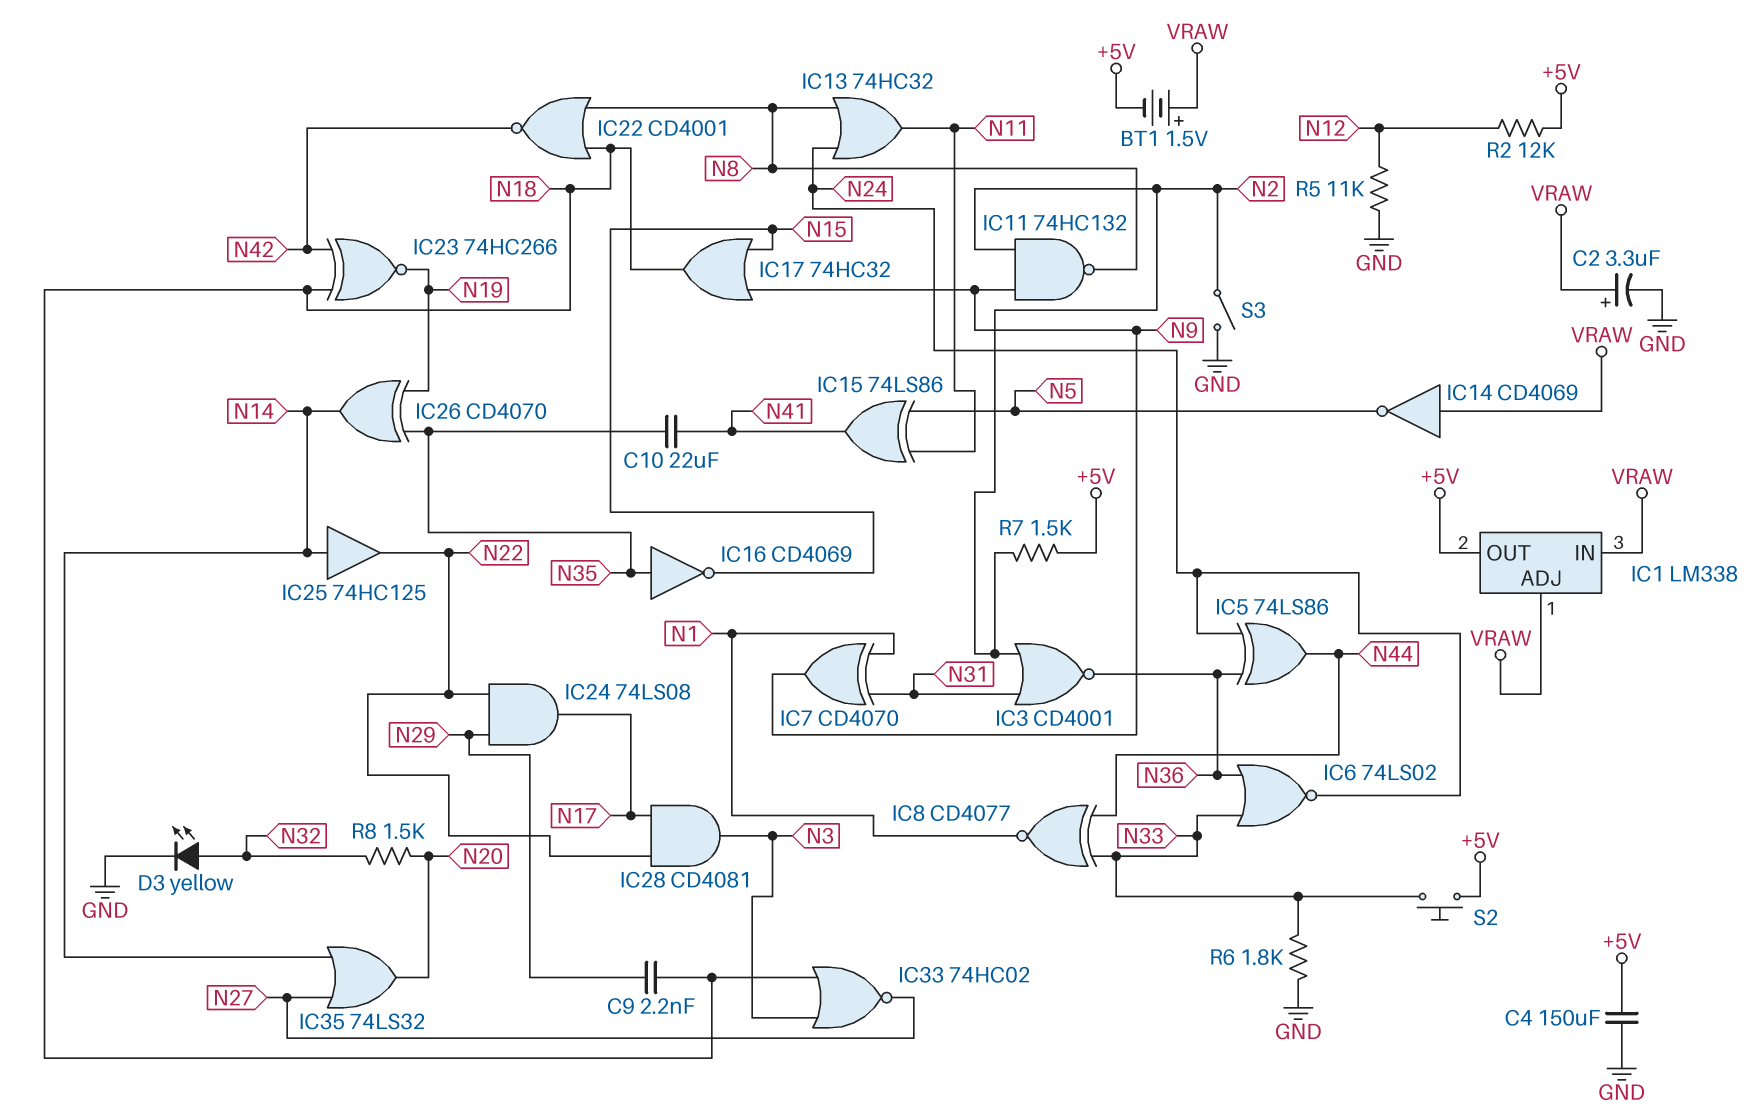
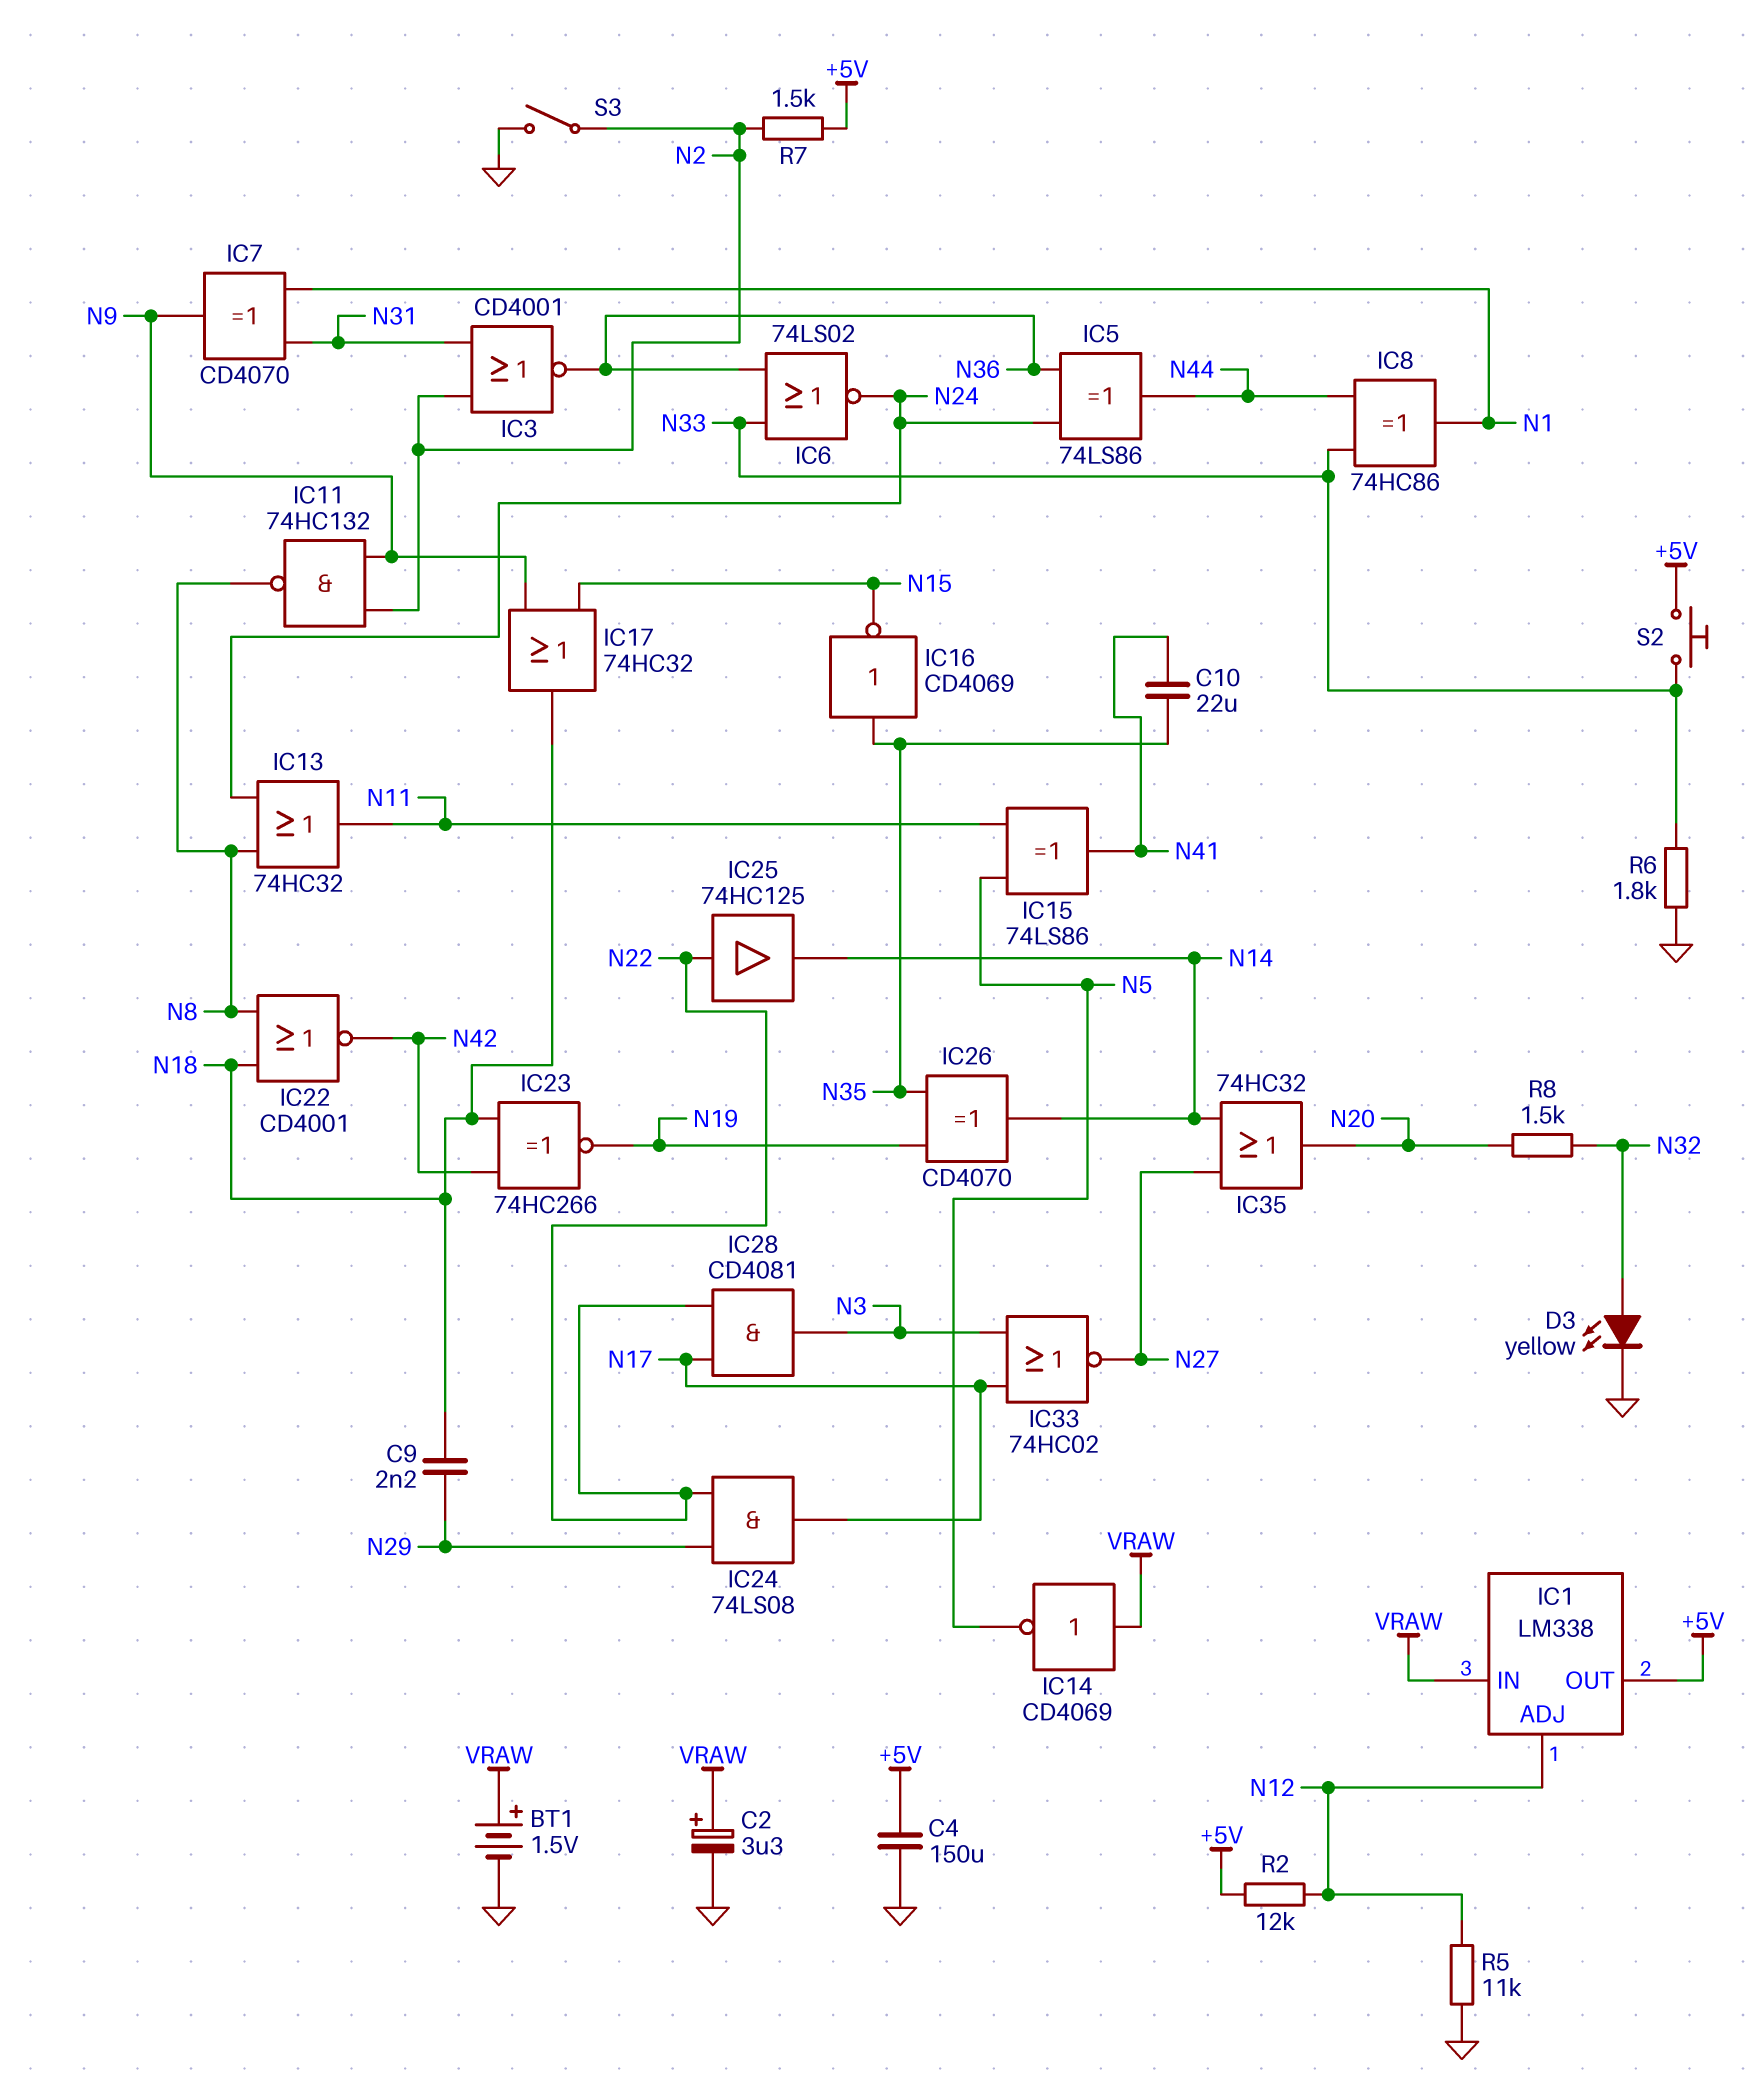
BT1: 1.5V (plus VRAW, minus +5V) -> 1.5V (plus VRAW, minus GND)
IC1 pin ADJ: VRAW -> N12
IC8: XNOR CD4077 (in N33, in N44, out N1) -> XOR 74HC86 (in N33, in N44, out N1)
IC25: buffer 74HC125 (in N14, out N22) -> buffer 74HC125 (in N22, out N14)
IC33: NOR 74HC02 (in N3, in N18, out N27) -> NOR 74HC02 (in N3, in N17, out N27)
IC35: OR 74LS32 (in N14, in N27, out N20) -> OR 74HC32 (in N14, in N27, out N20)

